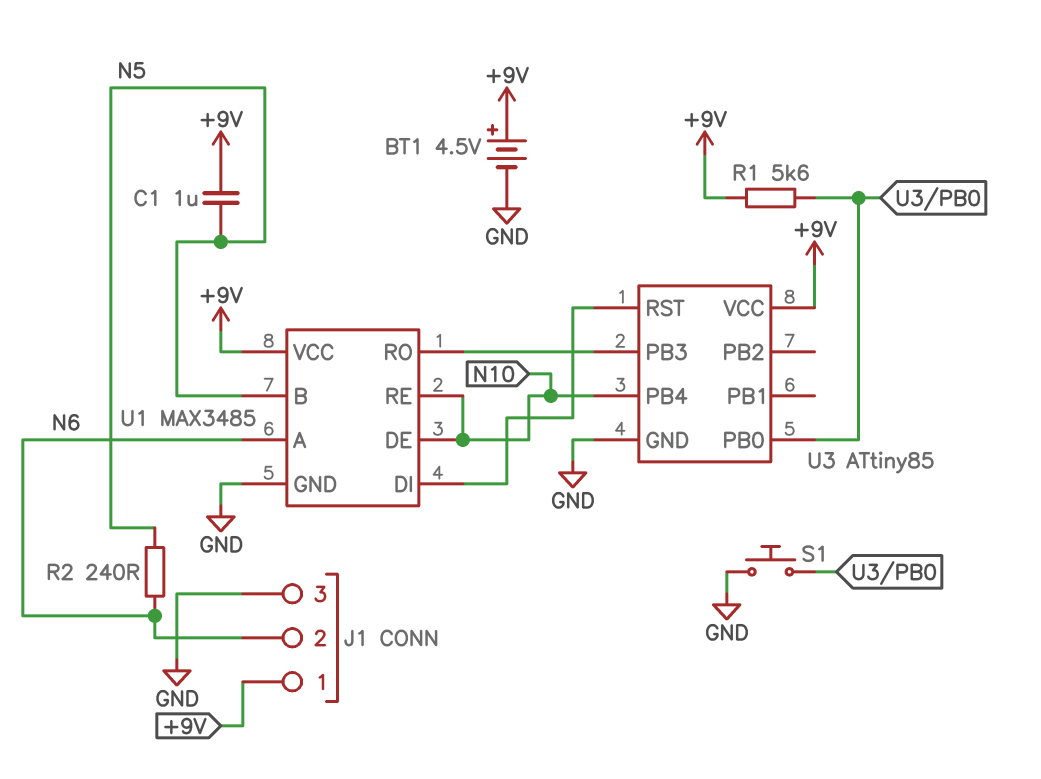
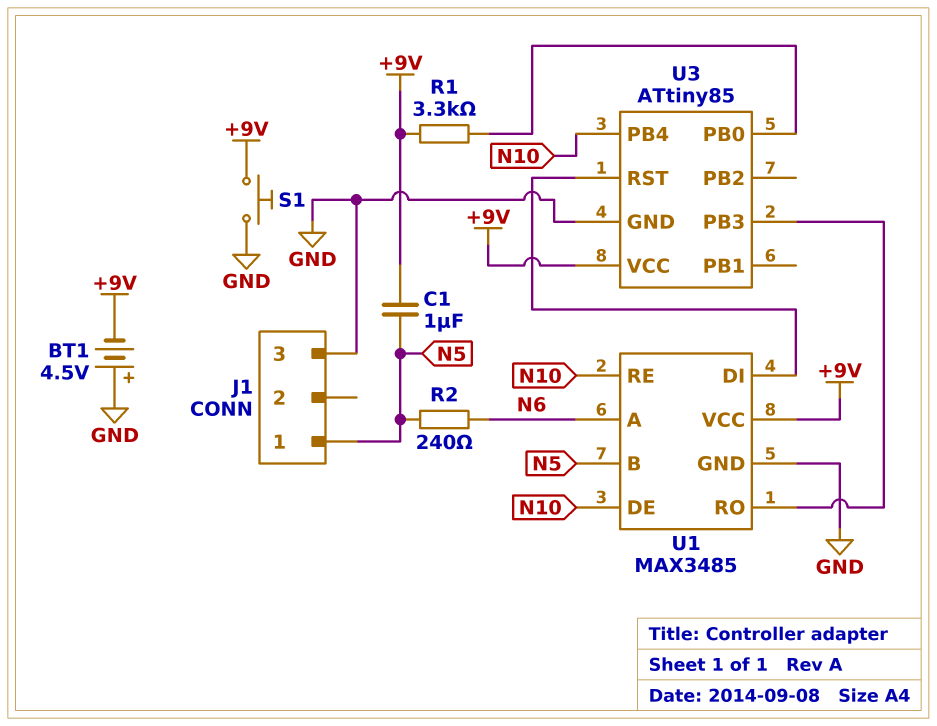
BT1: 4.5V (plus +9V, minus GND) -> 4.5V (plus GND, minus +9V)
J1 pin 1: +9V -> N5
J1 pin 2: N6 -> none
R1: 5.6k (+9V, U3/PB0) -> 3.3k (+9V, U3/PB0)
S1: button (GND, U3/PB0) -> button (+9V, GND)

